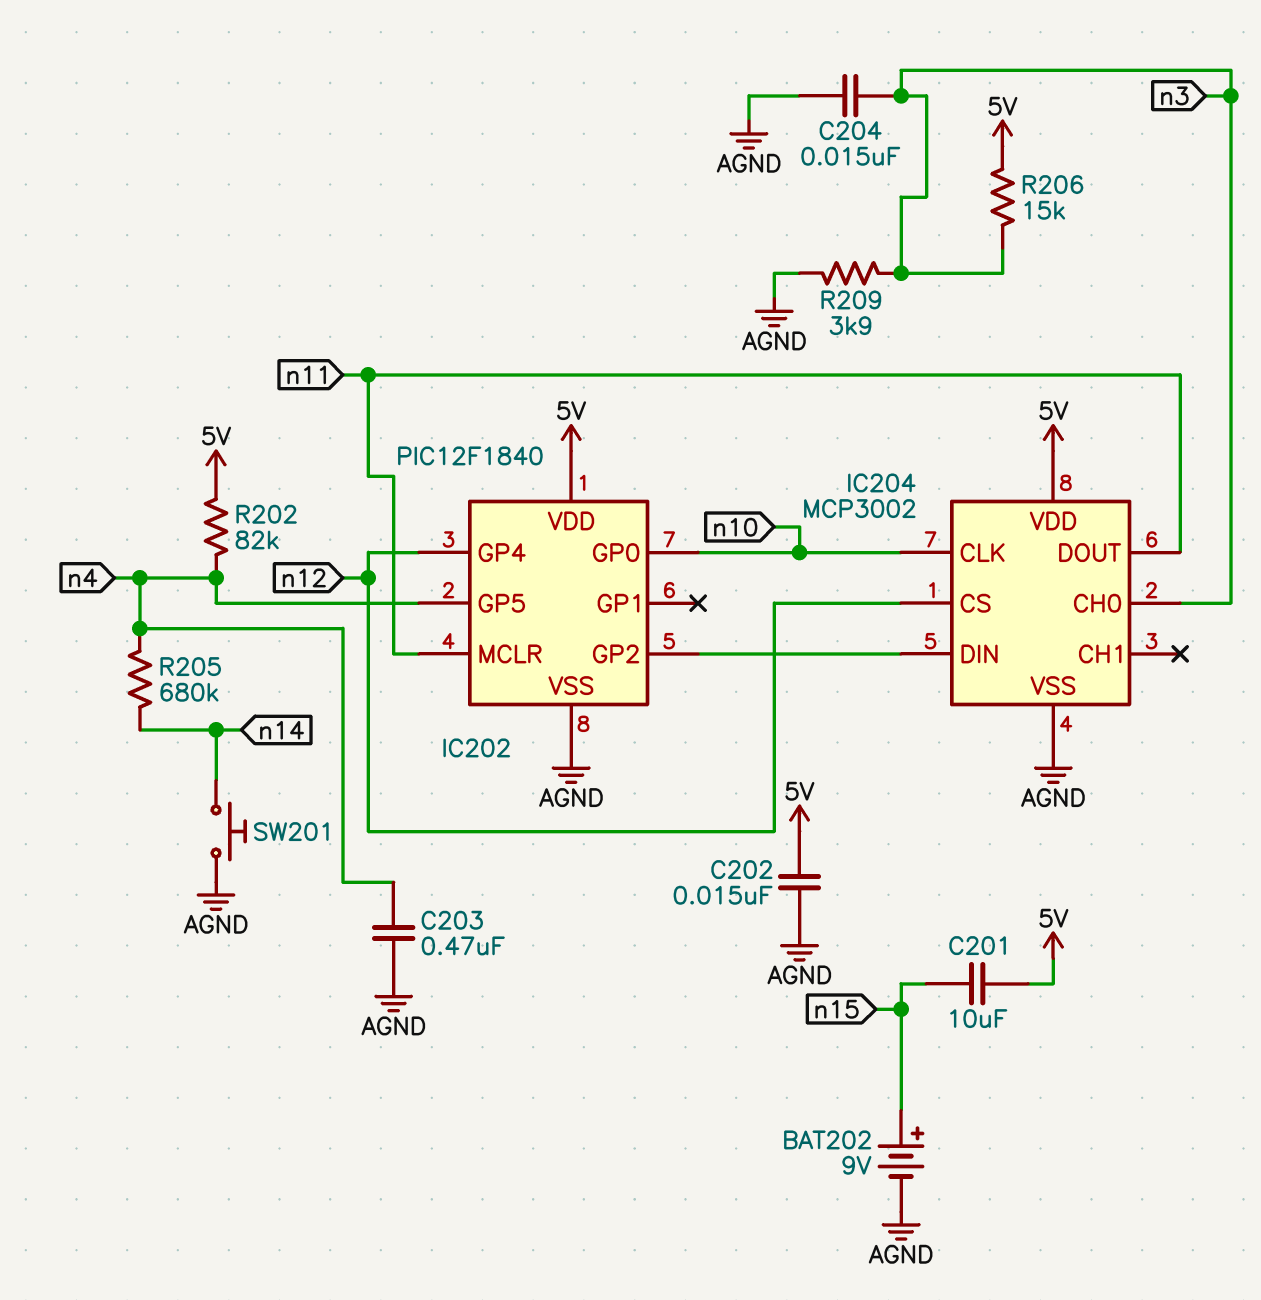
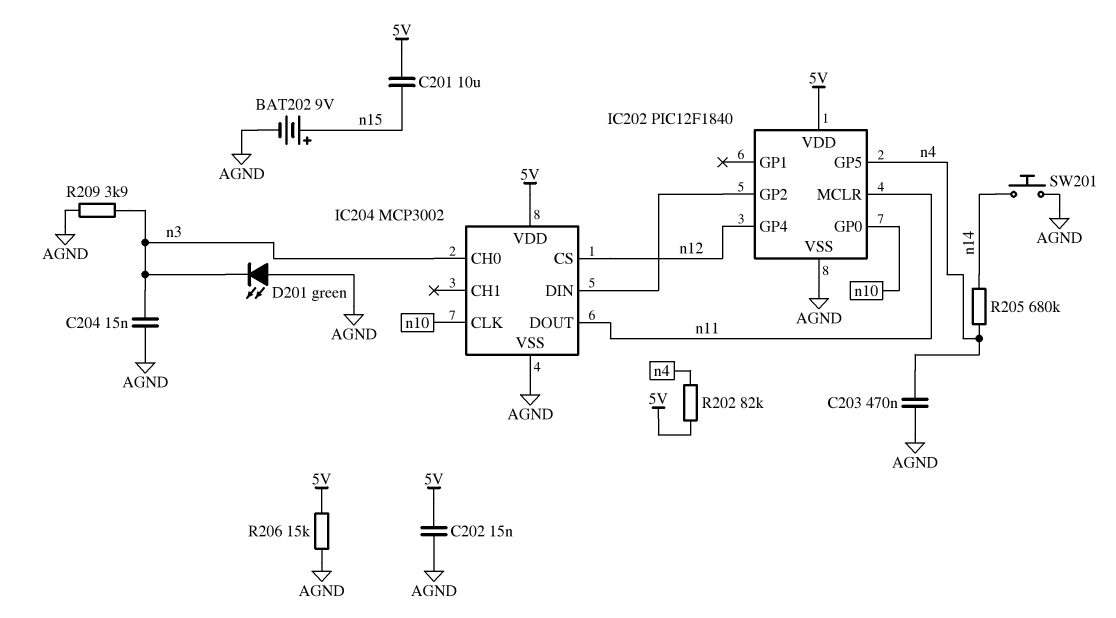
D201: none -> LED green (A AGND, K n3)
R206: 15k (5V, n3) -> 15k (5V, AGND)

